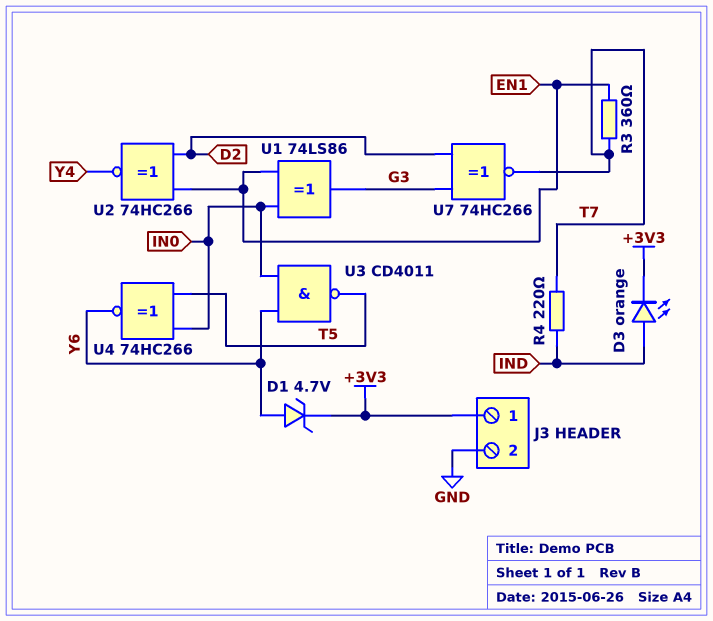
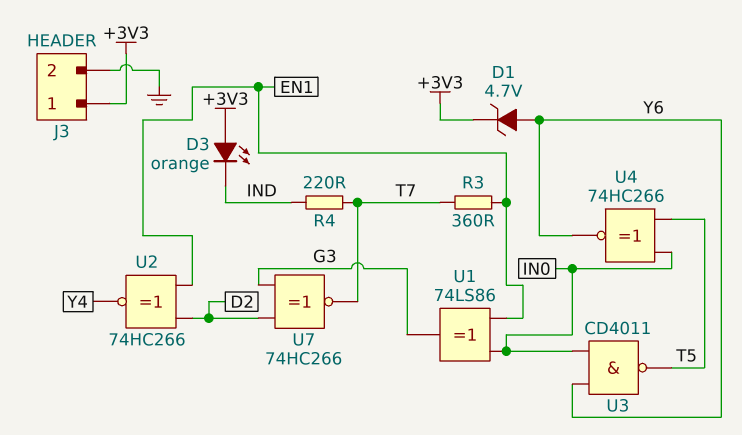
D3: LED orange (A IND, K +3V3) -> LED orange (A +3V3, K IND)

